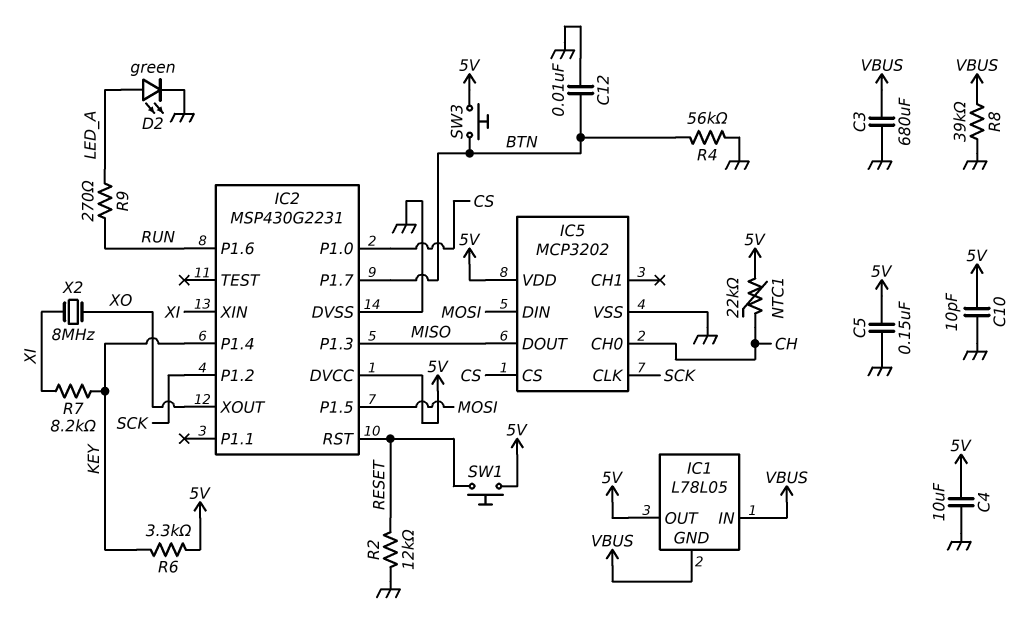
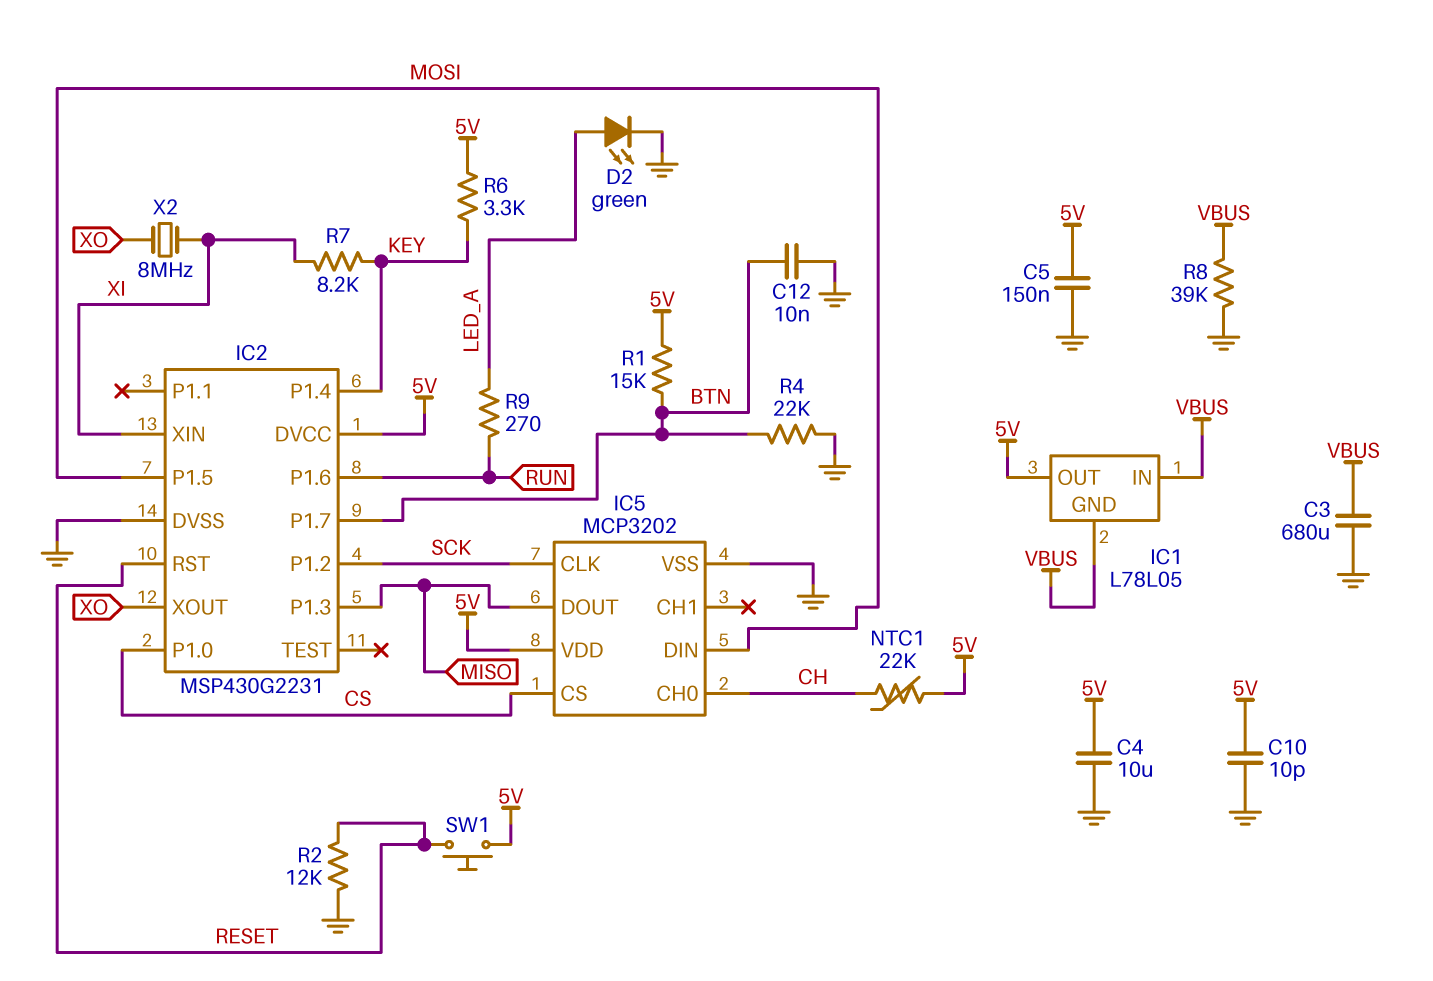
R1: none -> 15k (5V, BTN)
R4: 56k (BTN, GND) -> 22k (BTN, GND)
SW3: button (5V, BTN) -> none

